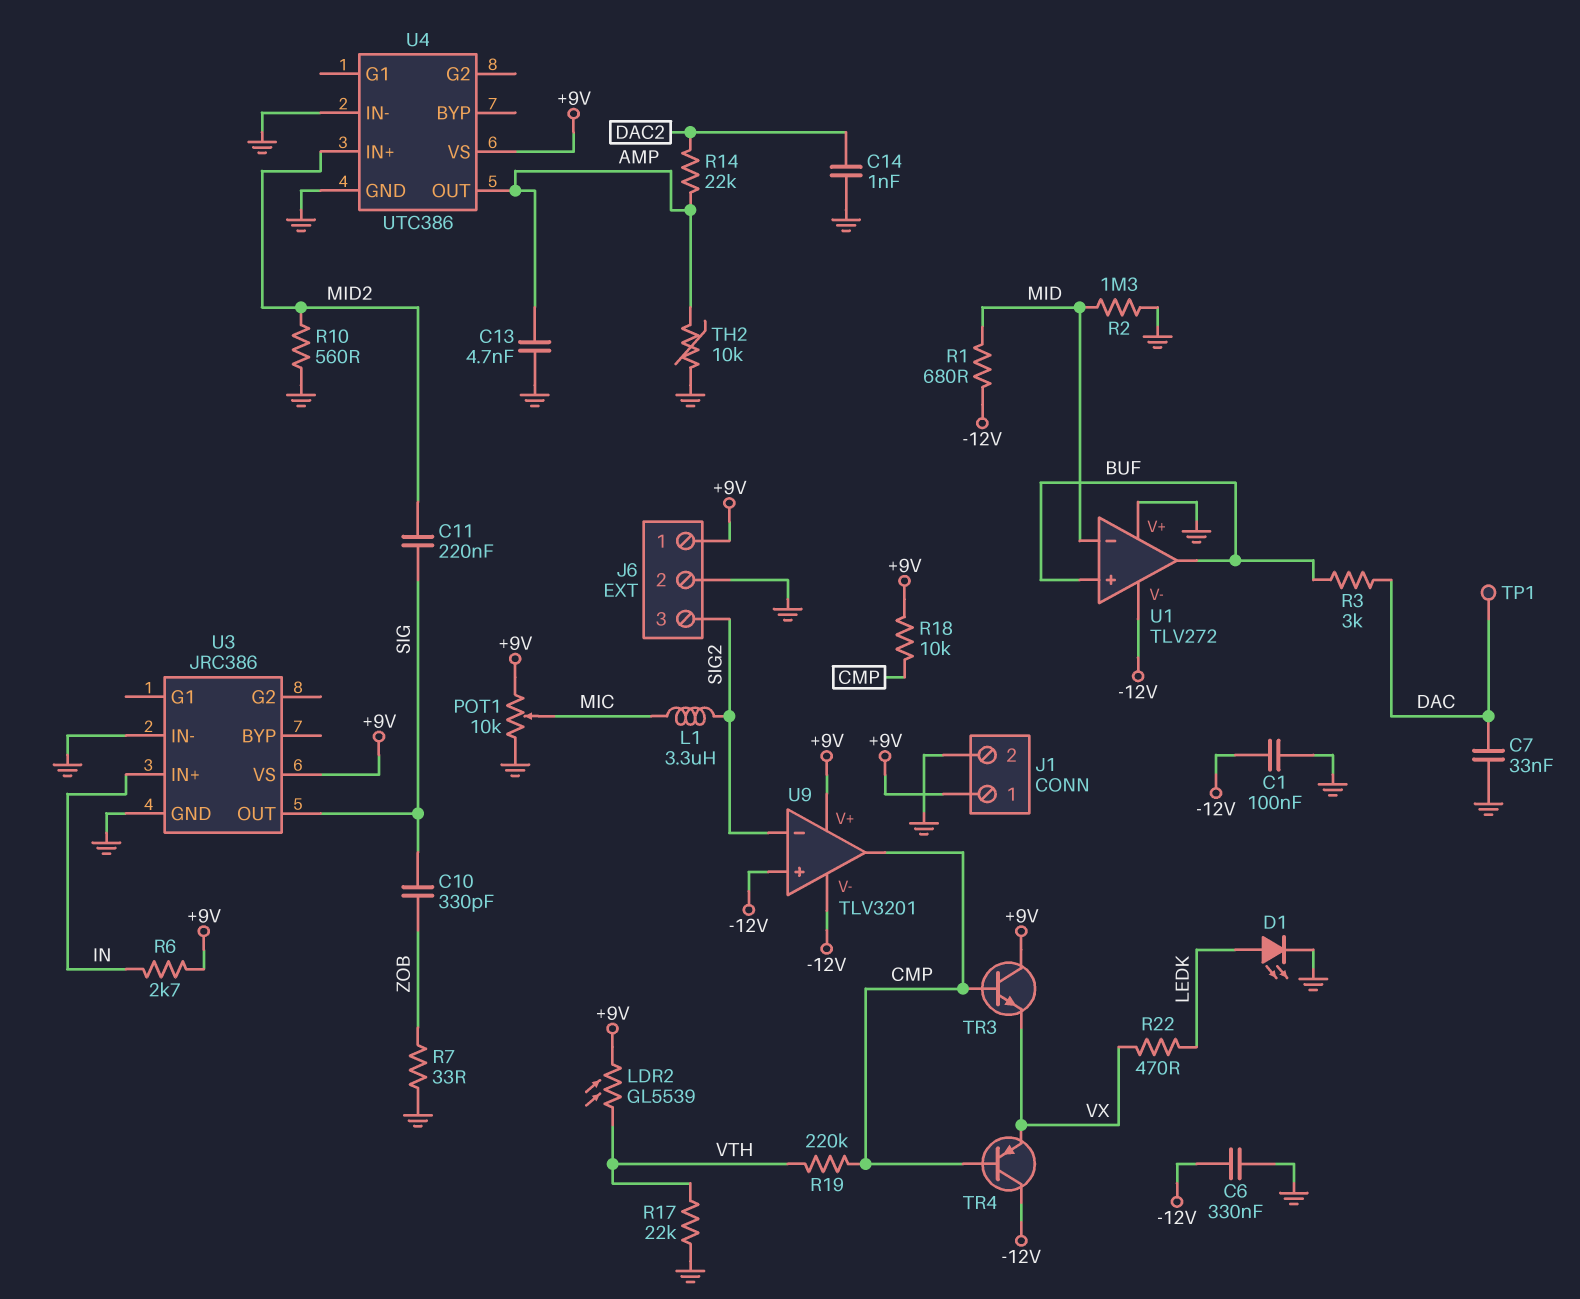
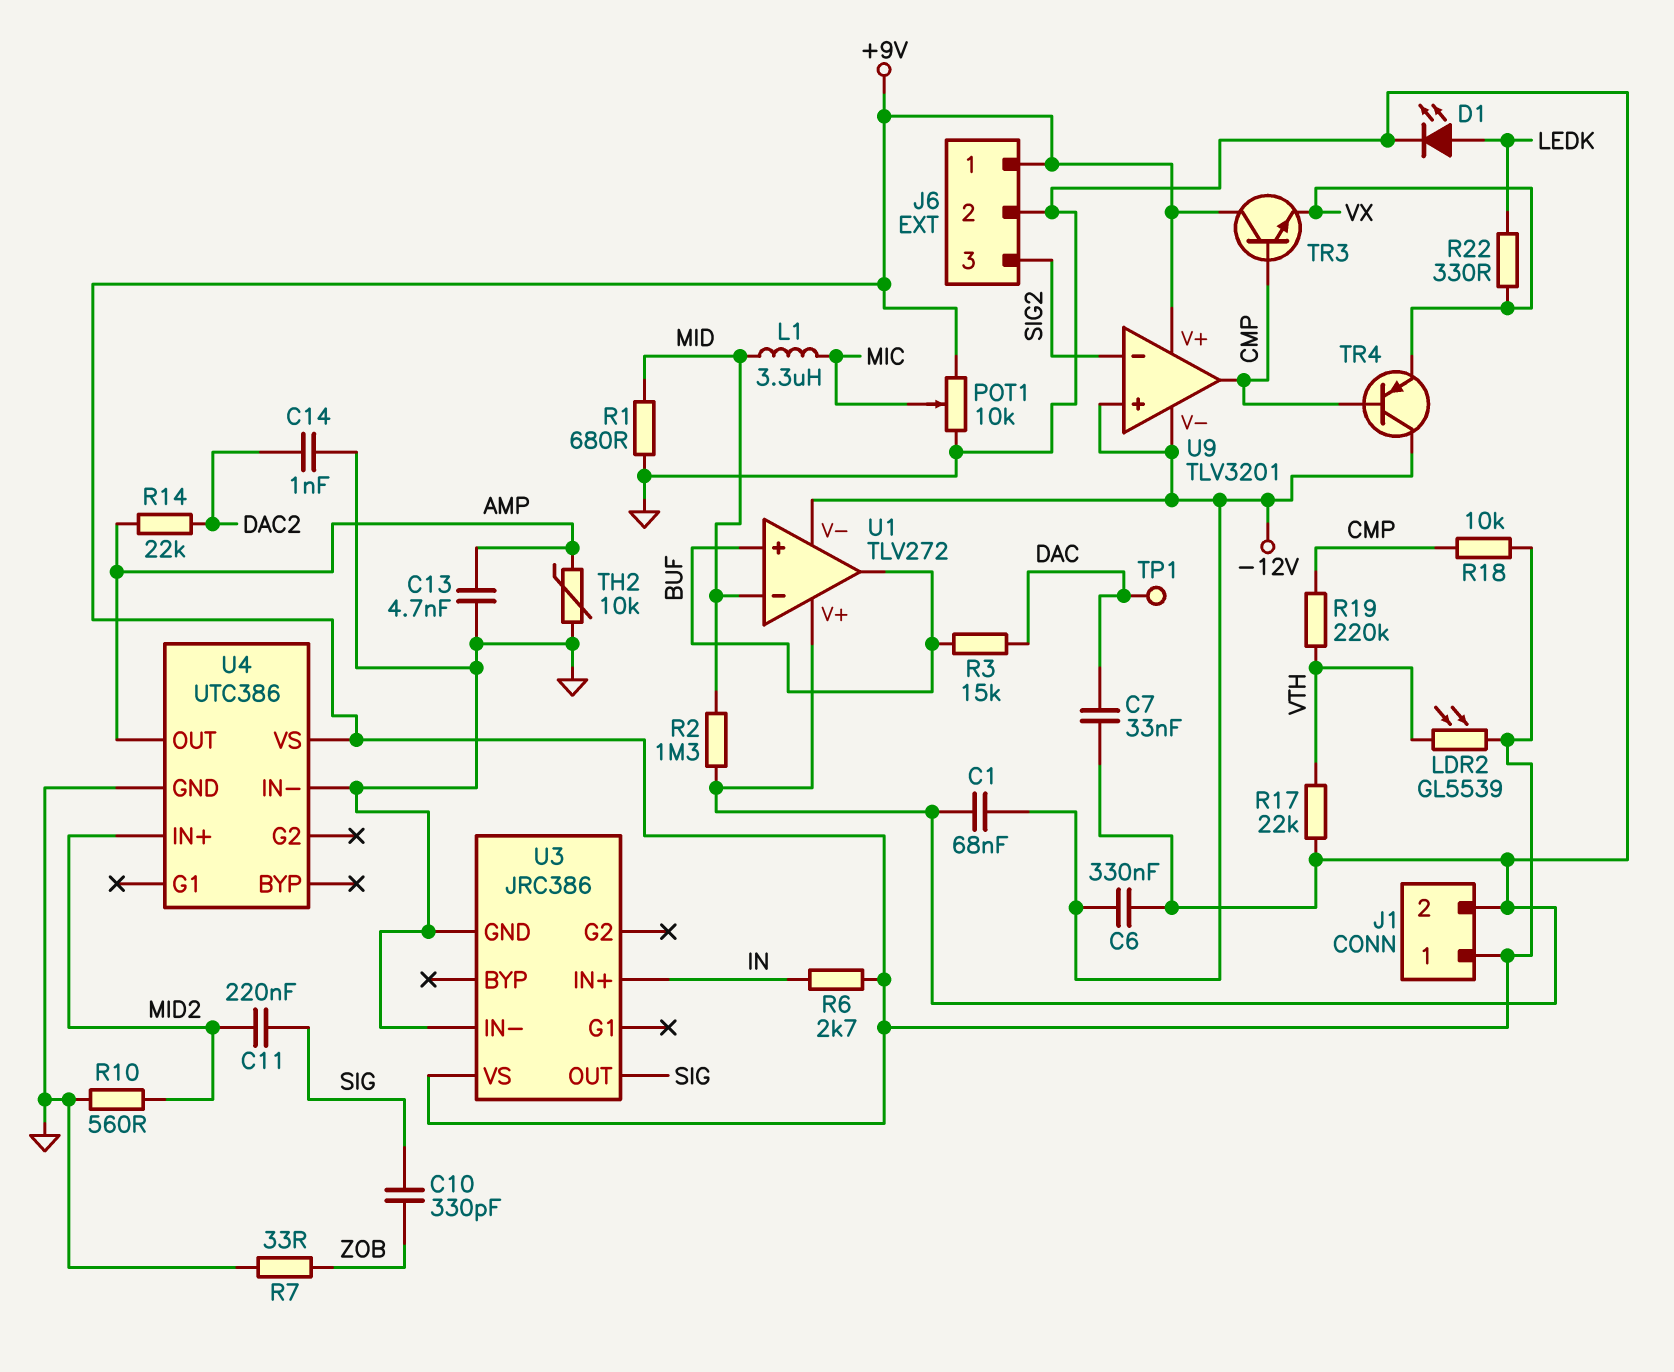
C1: 100nF (-12V, GND) -> 68nF (-12V, GND)
L1: 3.3uH (MIC, SIG2) -> 3.3uH (MIC, MID)
R1: 680 (-12V, MID) -> 680 (GND, MID)
R3: 3k (BUF, DAC) -> 15k (BUF, DAC)
R22: 470 (LEDK, VX) -> 330 (LEDK, VX)

